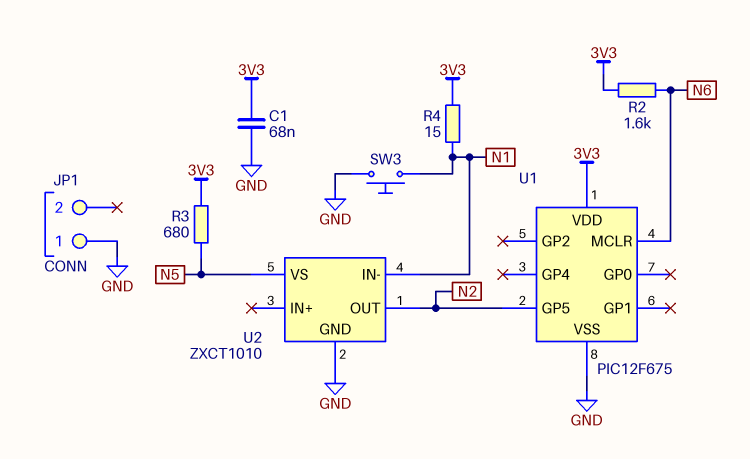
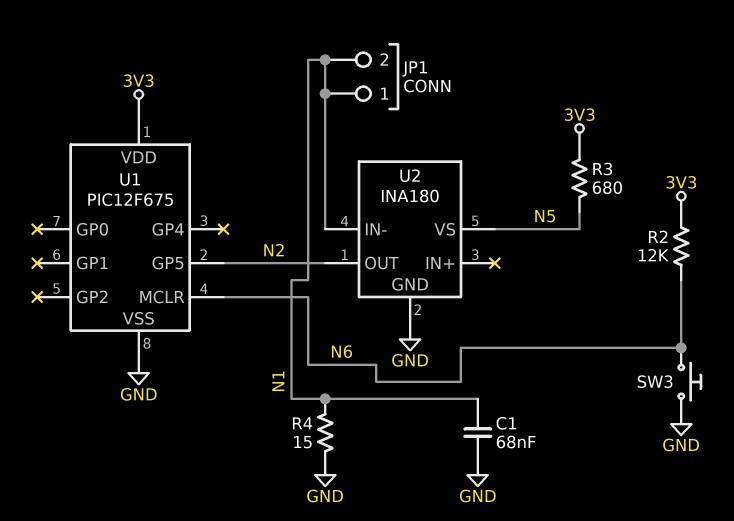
C1: 68nF (3V3, GND) -> 68nF (GND, N1)
JP1 pin 1: GND -> N1
JP1 pin 2: none -> N1
R2: 1.6k (3V3, N6) -> 12k (3V3, N6)
R4: 15 (3V3, N1) -> 15 (GND, N1)
SW3: button (GND, N1) -> button (GND, N6)
U2: ZXCT1010 -> INA180

